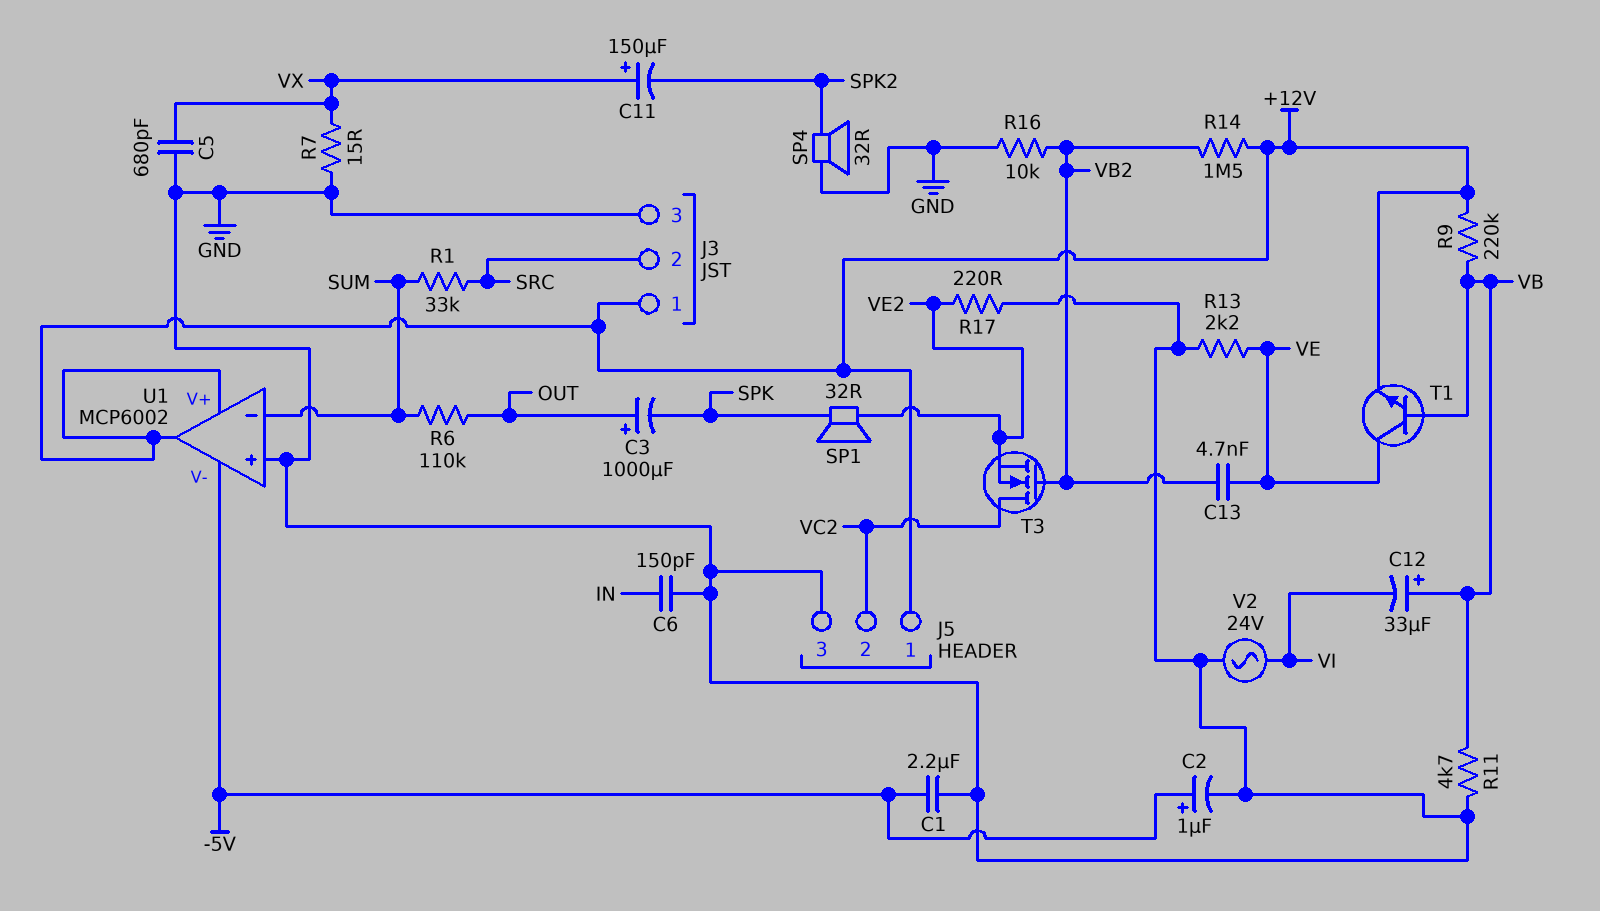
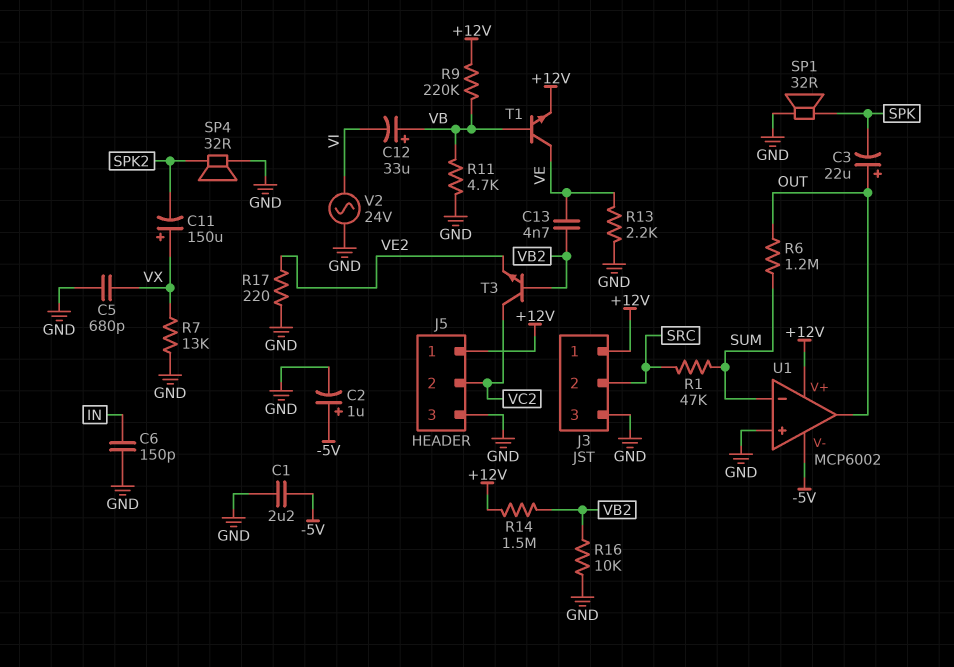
C3: 1000uF (plus OUT, minus SPK) -> 22uF (plus OUT, minus SPK)
R1: 33k (SRC, SUM) -> 47k (SRC, SUM)
R6: 110k (OUT, SUM) -> 1.2M (OUT, SUM)
R7: 15 (GND, VX) -> 13k (GND, VX)
SP1: speaker 32R (SPK, VE2) -> speaker 32R (GND, SPK)
T3: NMOS (G VB2, D VC2, S VE2) -> NPN (B VB2, C VC2, E VE2)
U1 pin out: +12V -> OUT

